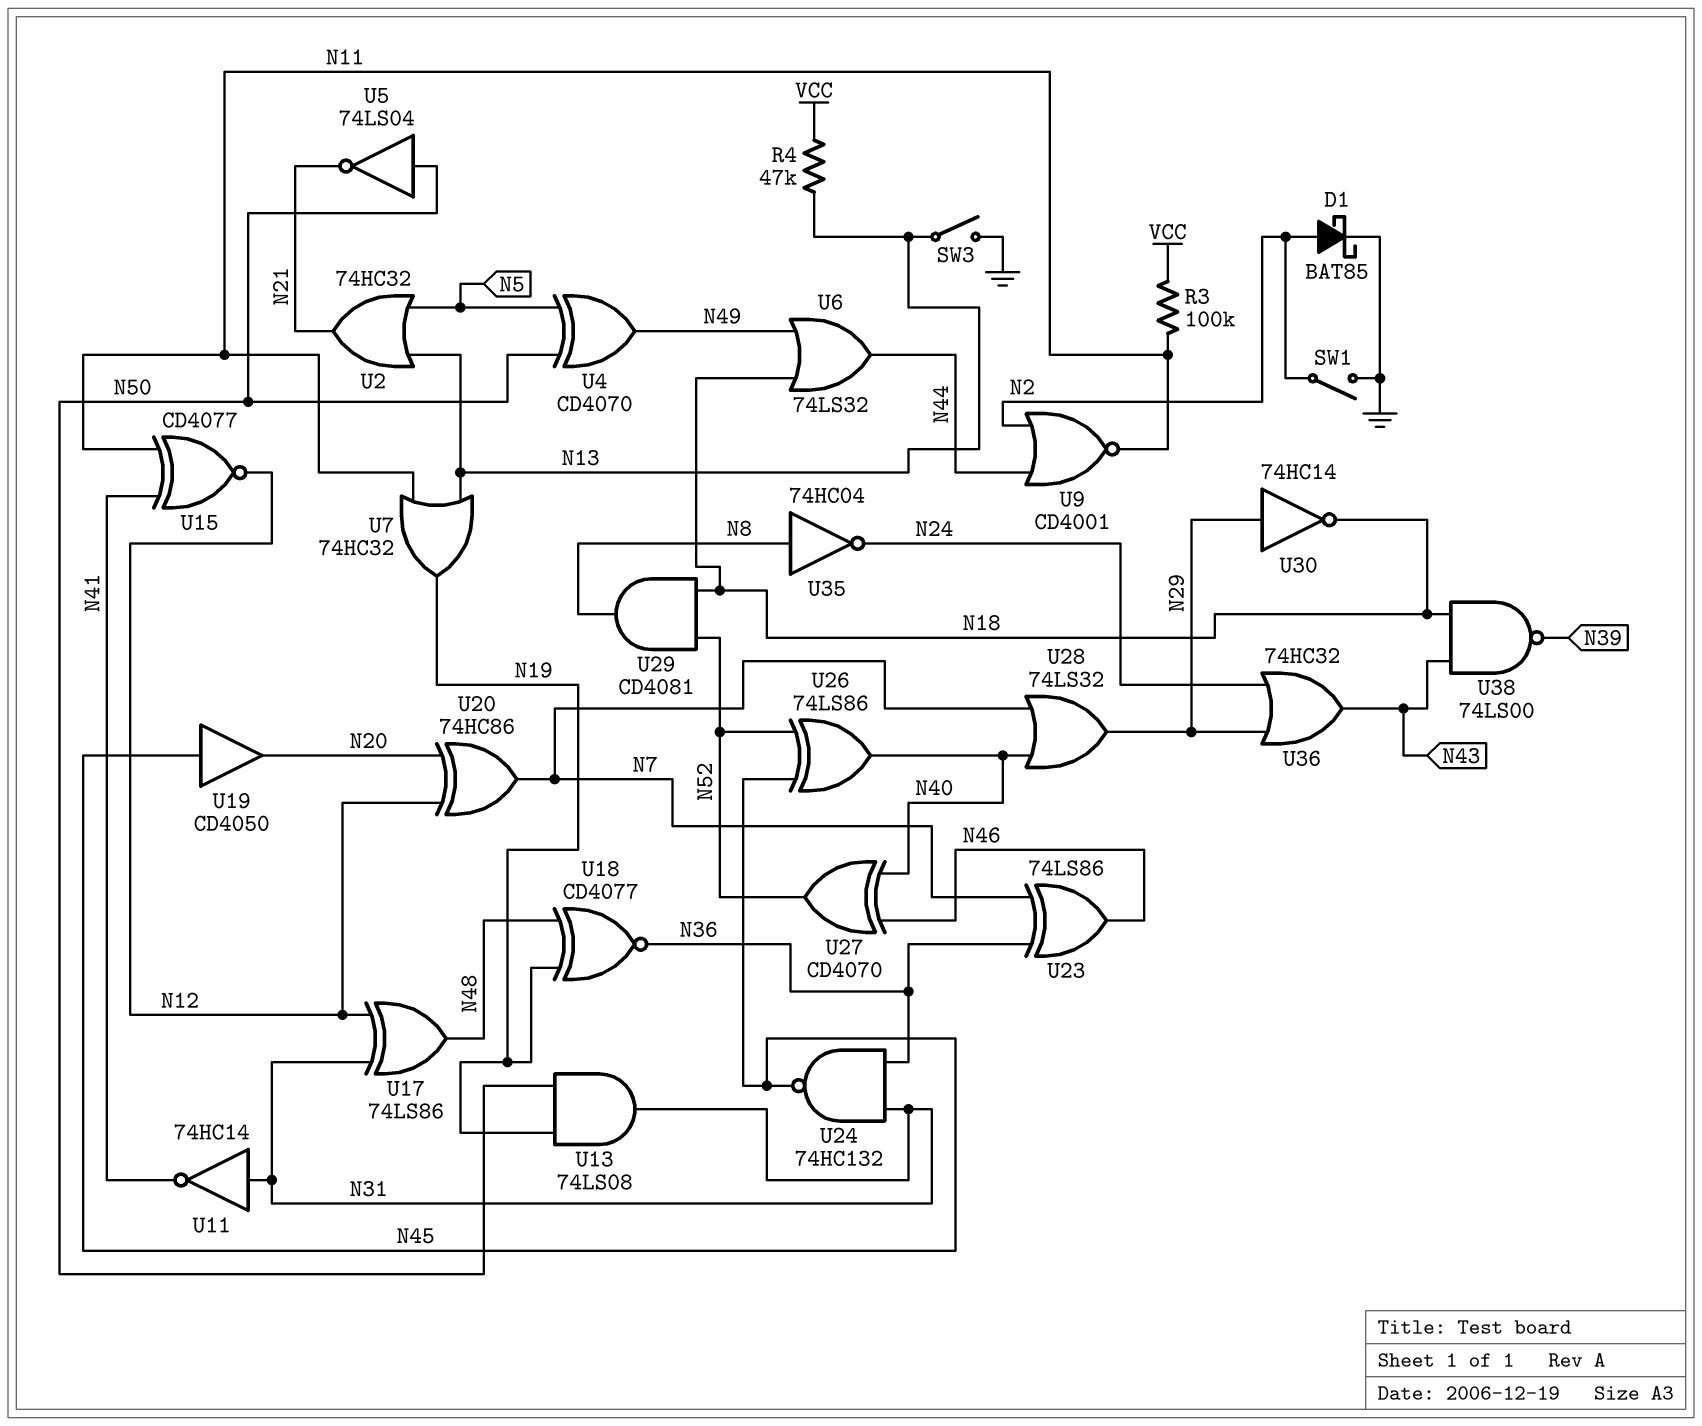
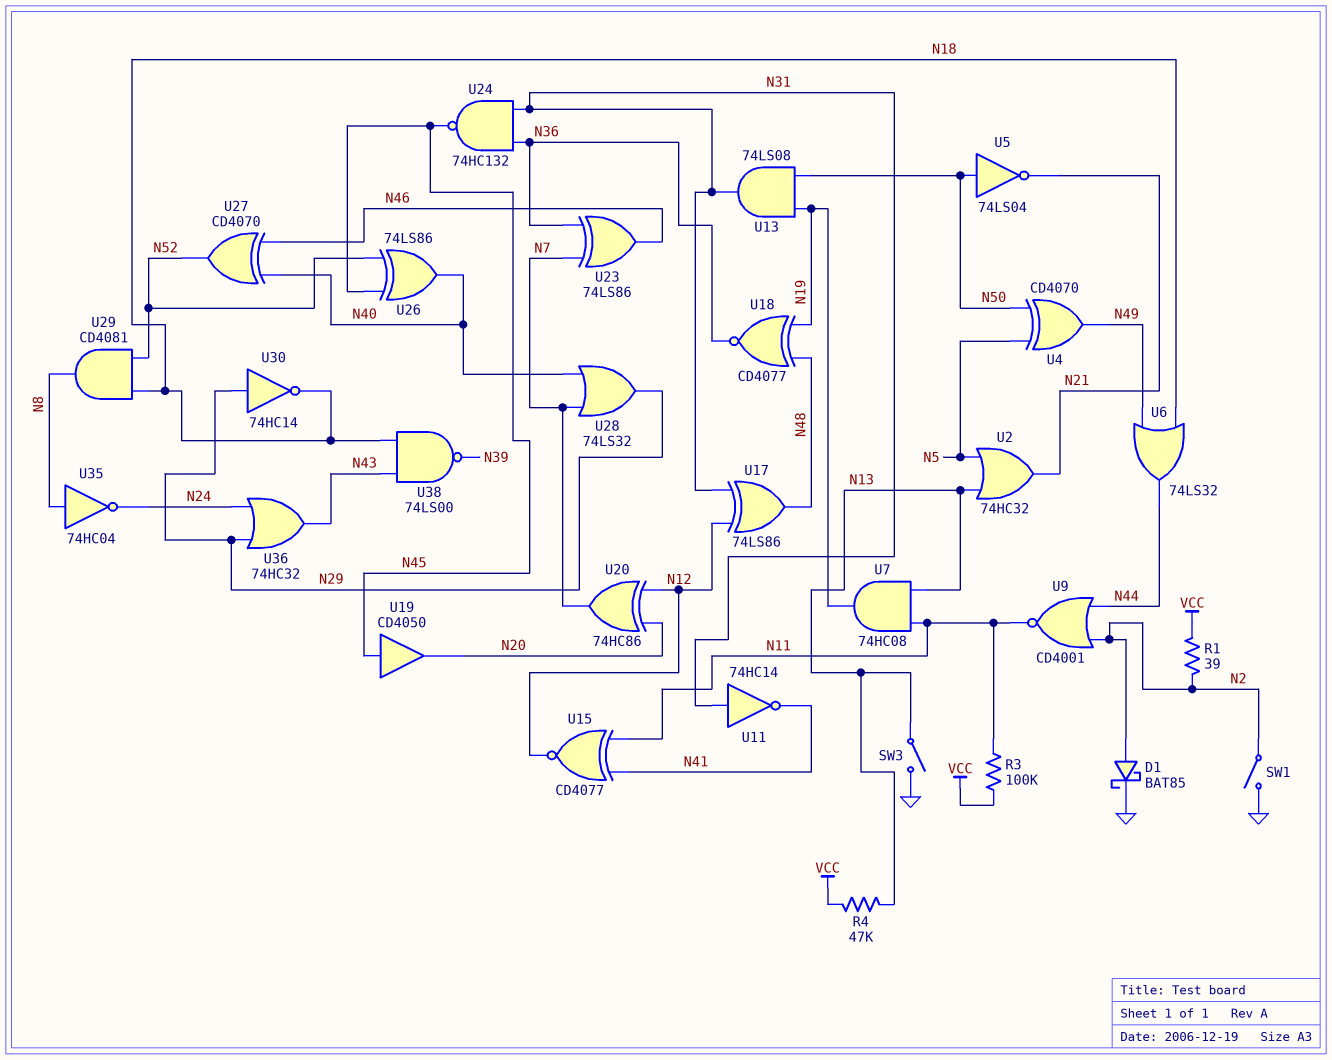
R1: none -> 39 (N2, VCC)
U7: OR 74HC32 (in N11, in N13, out N19) -> AND 74HC08 (in N11, in N13, out N19)

